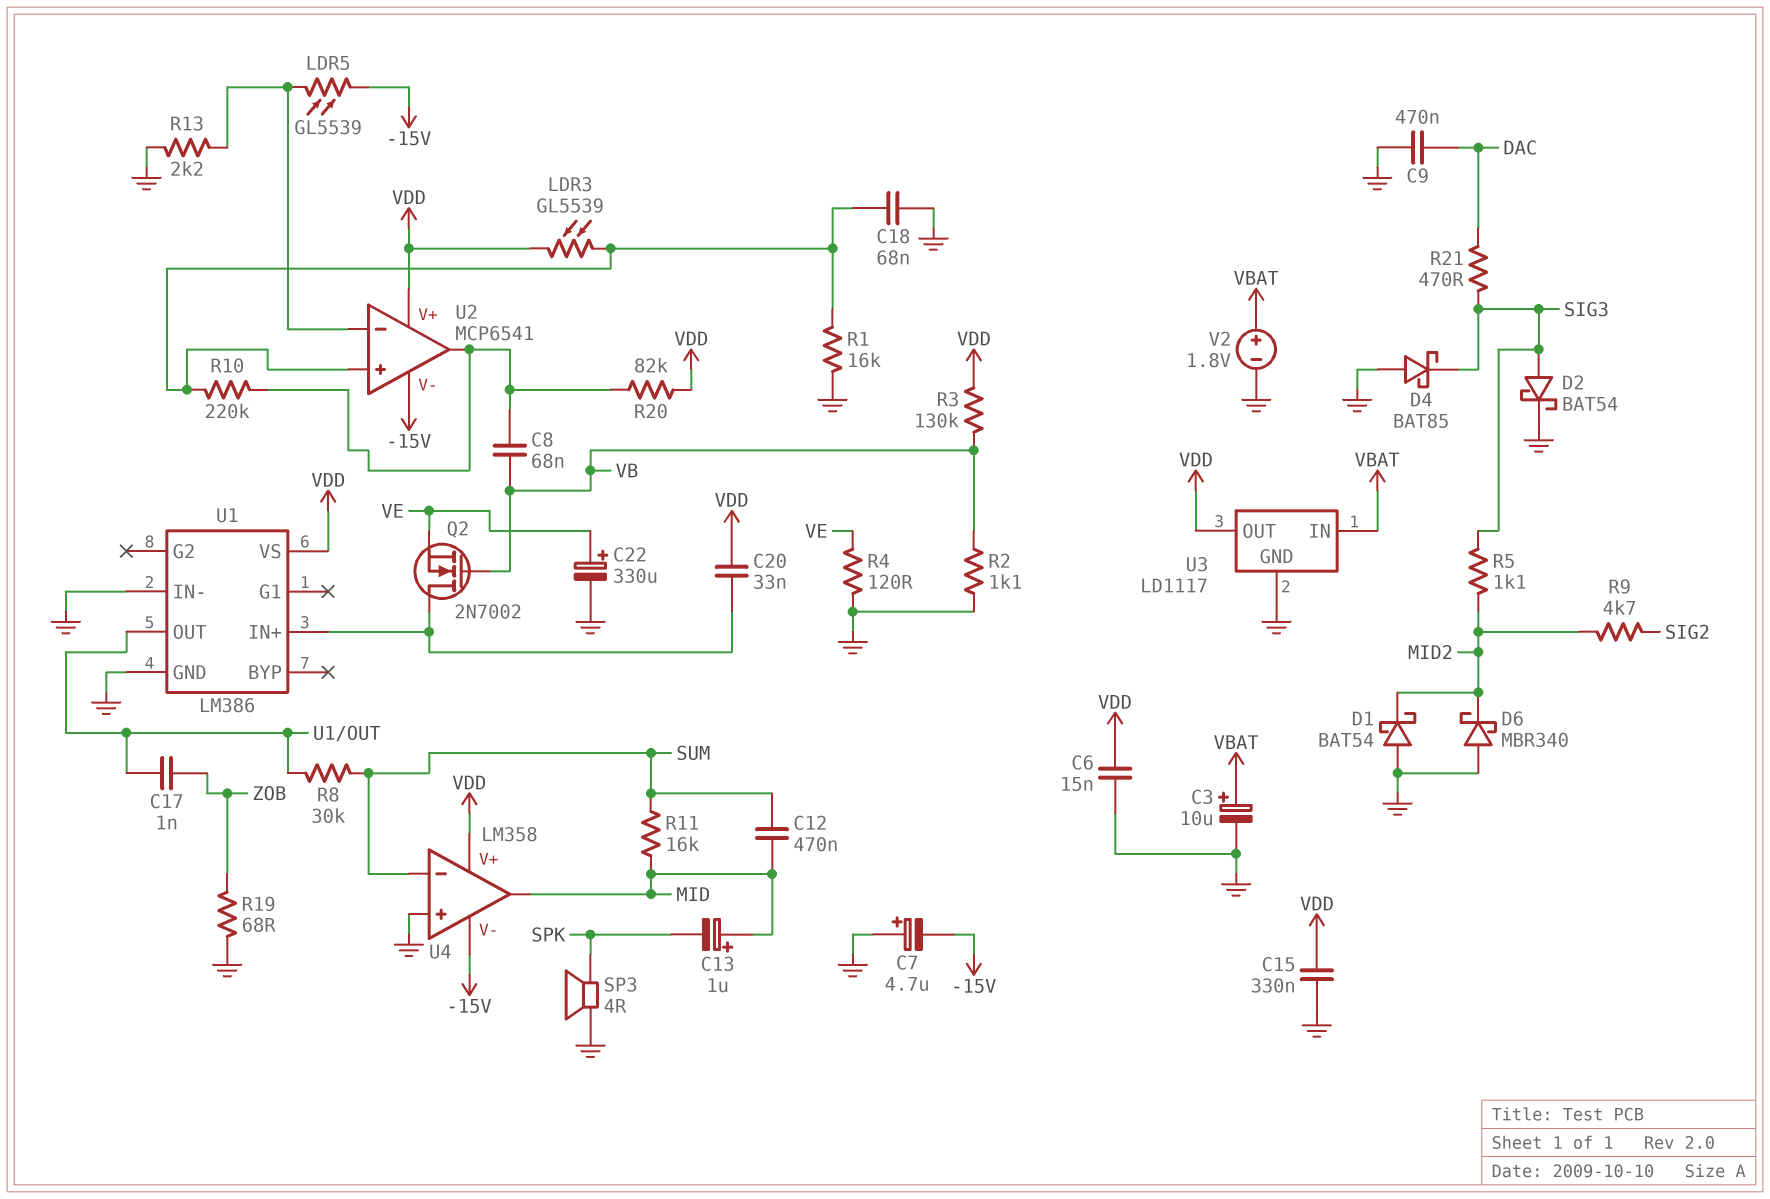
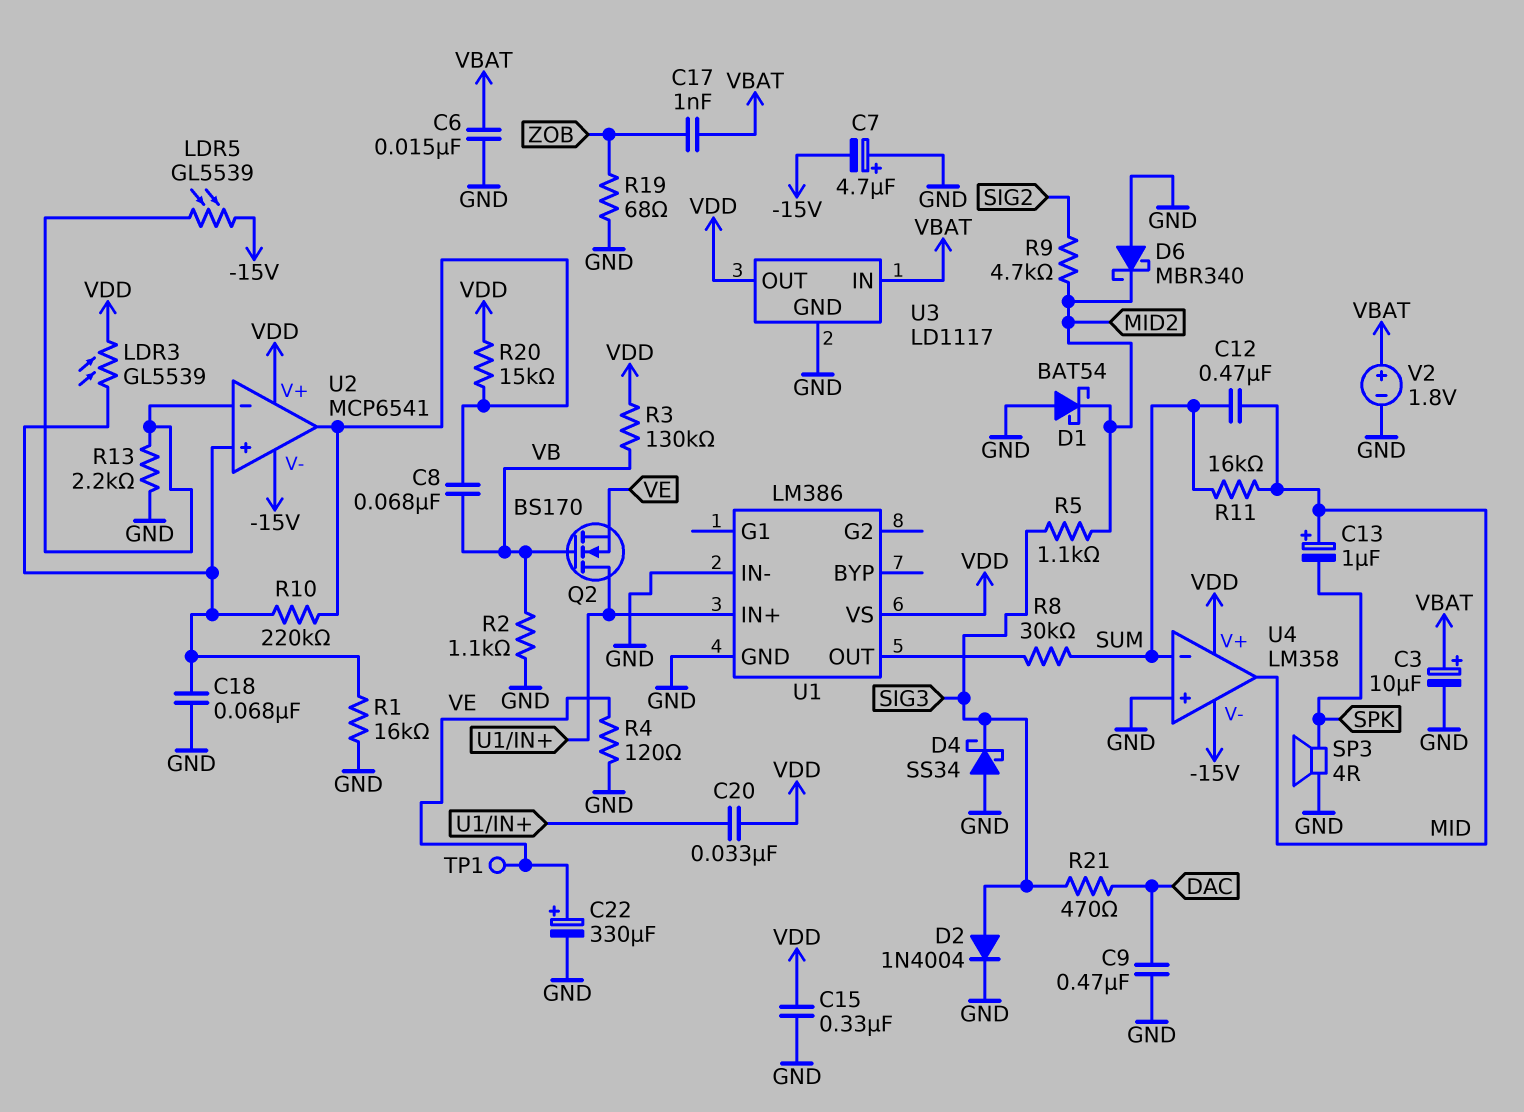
C6: 15nF (GND, VDD) -> 15nF (GND, VBAT)
C17: 1nF (U1/OUT, ZOB) -> 1nF (VBAT, ZOB)
D2: schottky BAT54 (A SIG3, K GND) -> diode 1N4004 (A SIG3, K GND)
D4: schottky BAT85 (A GND, K SIG3) -> schottky SS34 (A GND, K SIG3)
Q2: NMOS 2N7002 (G VB, D U1/IN+, S VE) -> NMOS BS170 (G VB, D U1/IN+, S VE)
R20: 82k (U2/out, VDD) -> 15k (U2/out, VDD)
TP1: none -> test point (VE)

